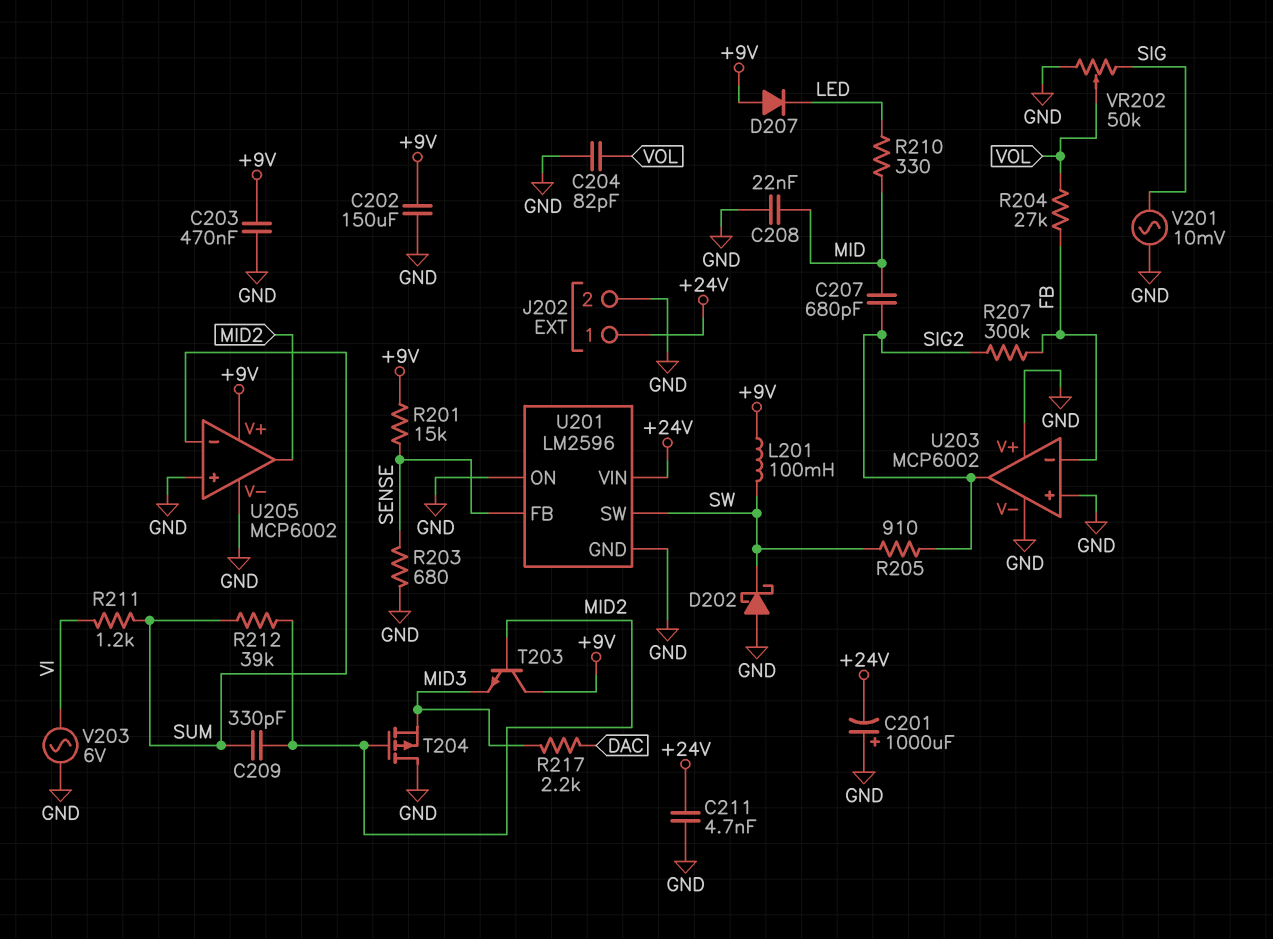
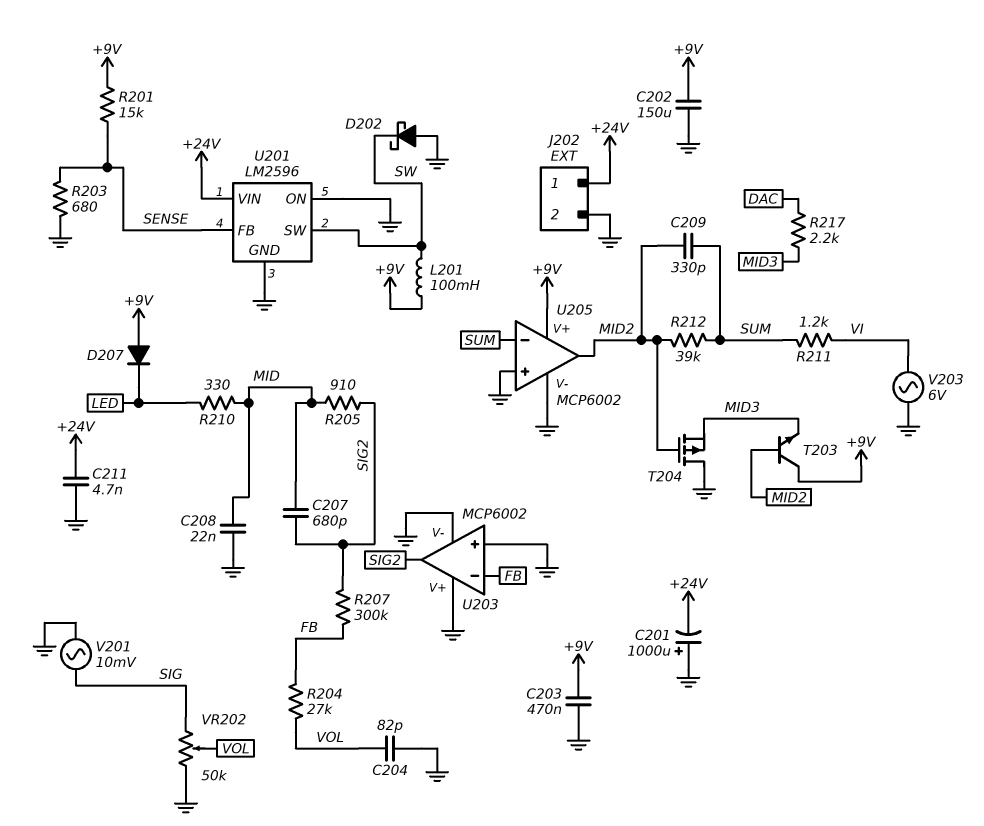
R205: 910 (SIG2, SW) -> 910 (MID, SIG2)

